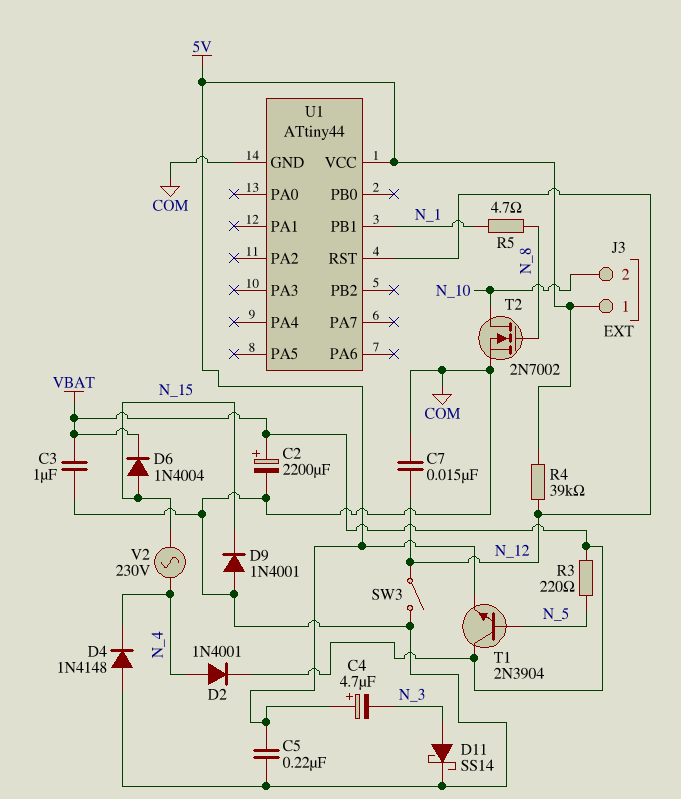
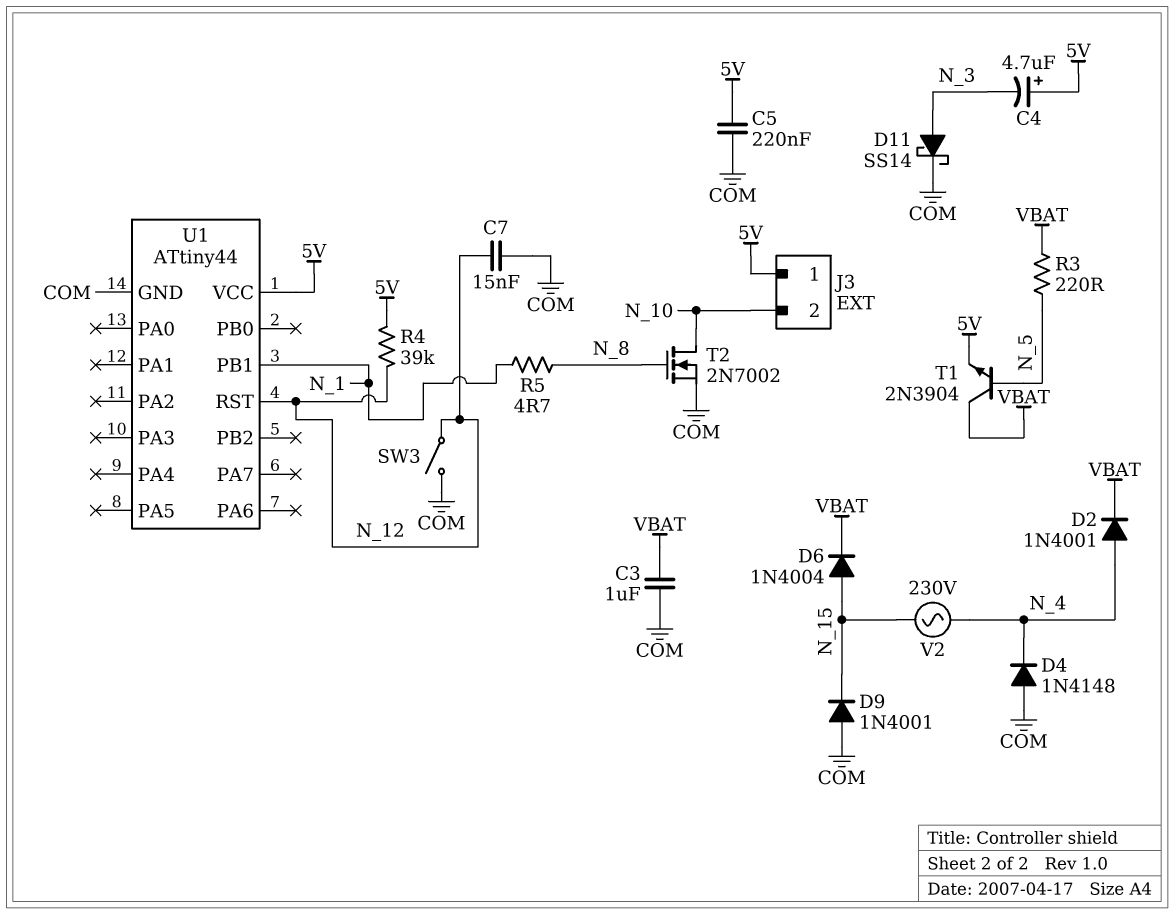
C2: 2200uF (plus VBAT, minus COM) -> none

